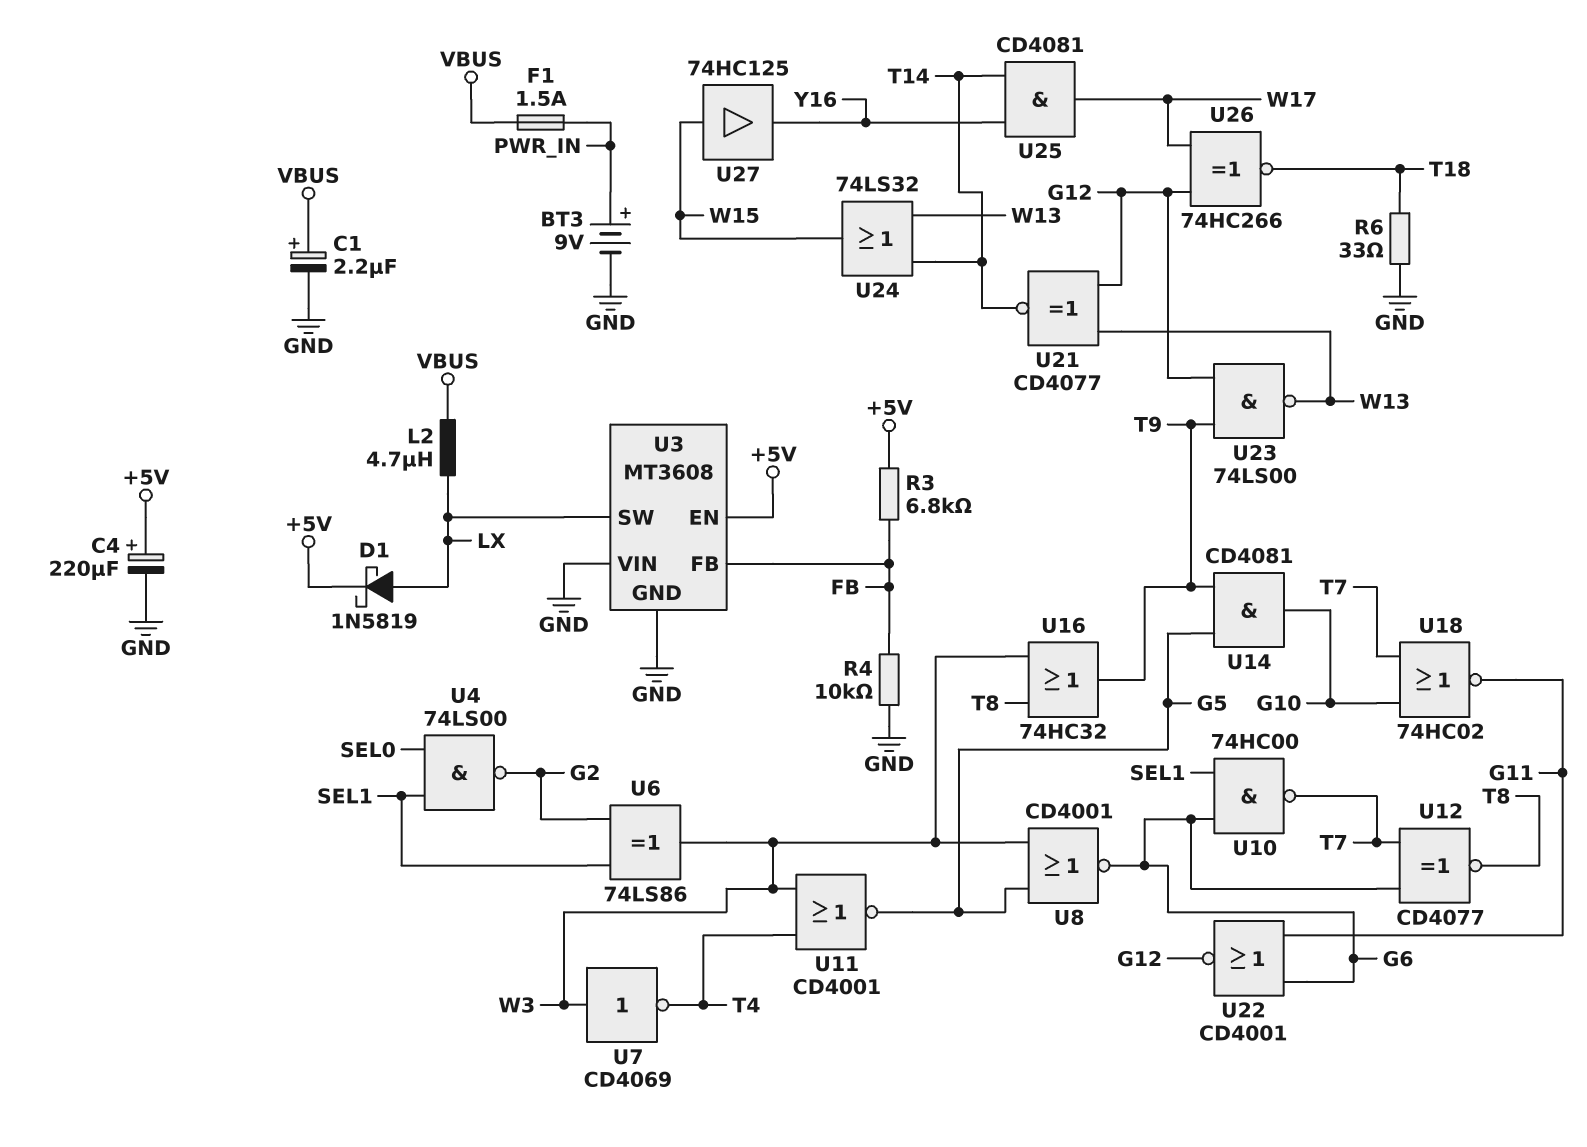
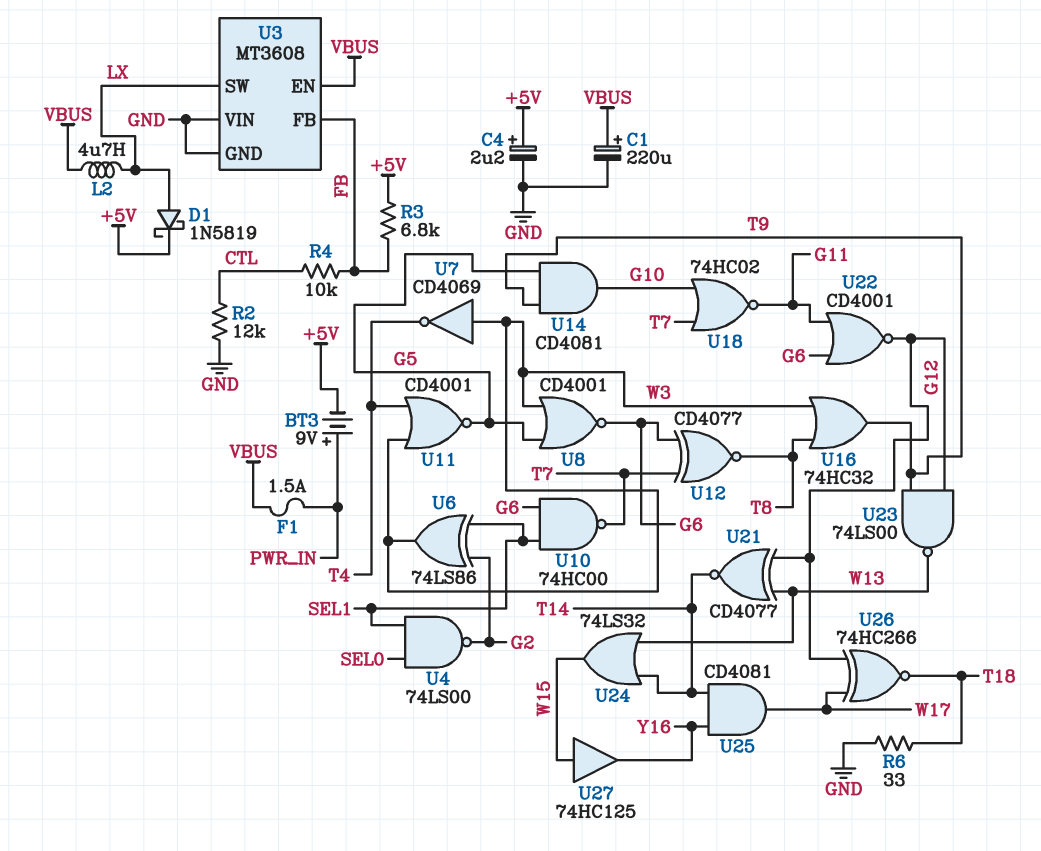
BT3: 9V (plus PWR_IN, minus GND) -> 9V (plus PWR_IN, minus +5V)
C1: 2.2uF (plus VBUS, minus GND) -> 220uF (plus VBUS, minus GND)
C4: 220uF (plus +5V, minus GND) -> 2.2uF (plus +5V, minus GND)
R2: none -> 12k (CTL, GND)
R4: 10k (FB, GND) -> 10k (CTL, FB)
U3 pin EN: +5V -> VBUS

